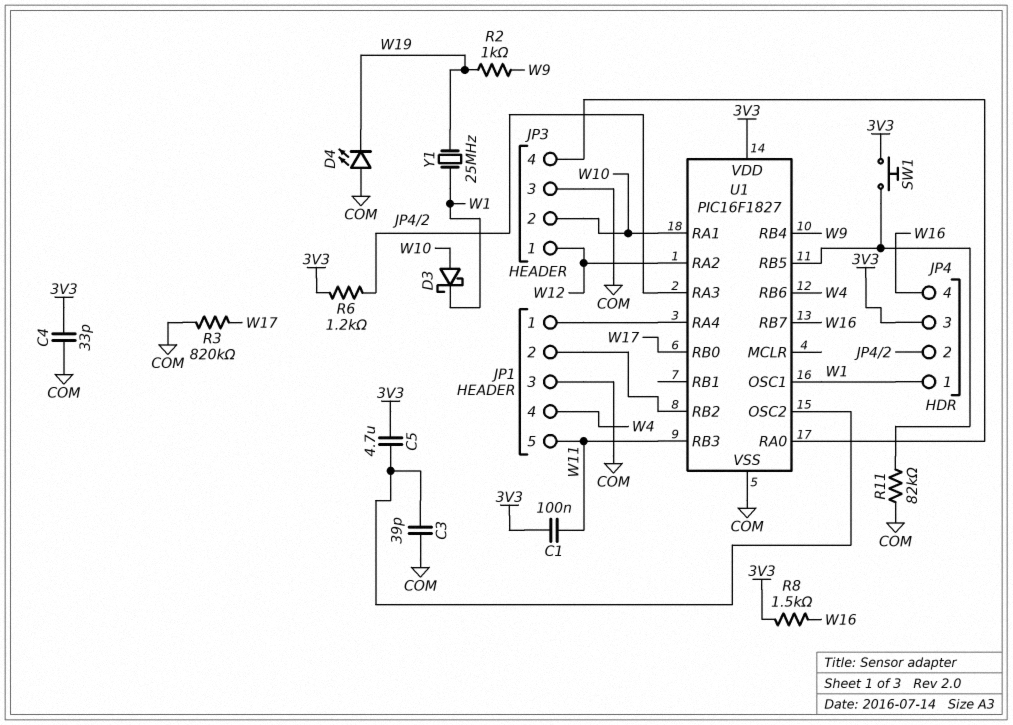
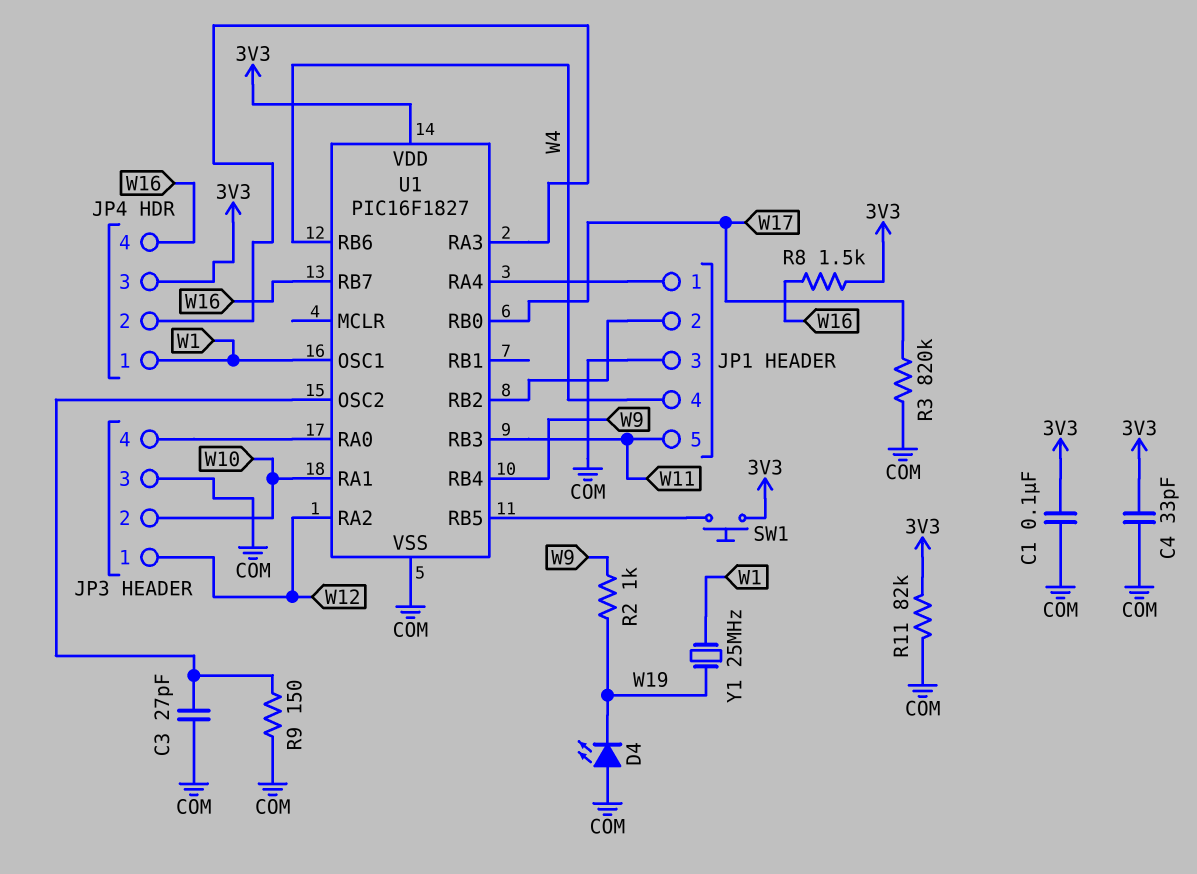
C1: 100nF (3V3, W11) -> 100nF (3V3, COM)
C3: 39pF (COM, U1/OSC2) -> 27pF (COM, U1/OSC2)
C5: 4.7uF (3V3, U1/OSC2) -> none
D3: schottky (A W10, K W1) -> none
R6: 1.2k (3V3, JP4/2) -> none
R9: none -> 150 (COM, U1/OSC2)
R11: 82k (COM, U1/RB5) -> 82k (3V3, COM)

